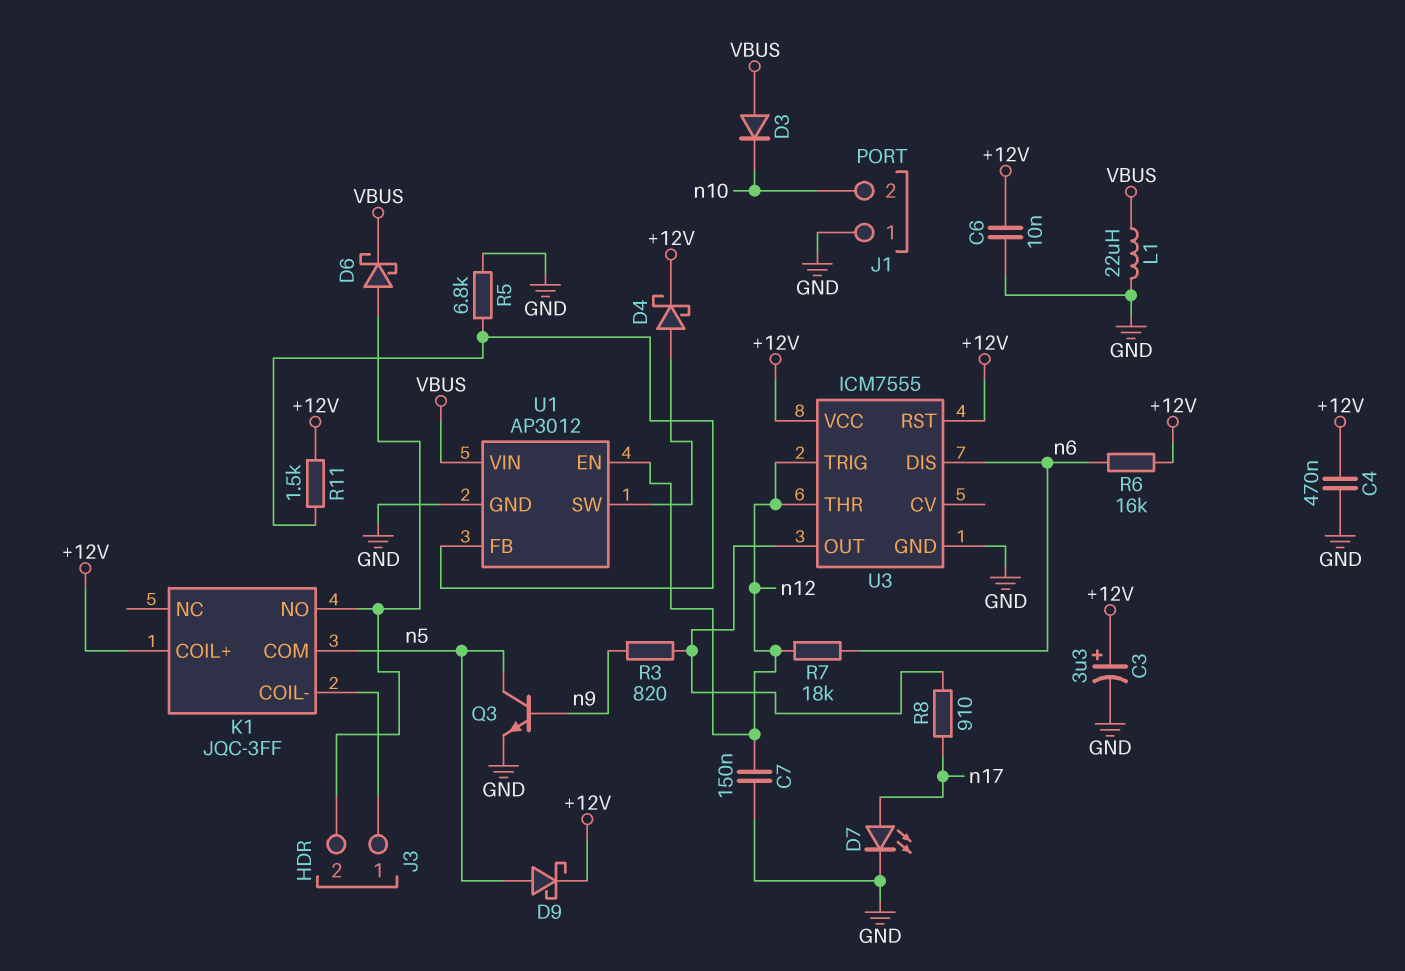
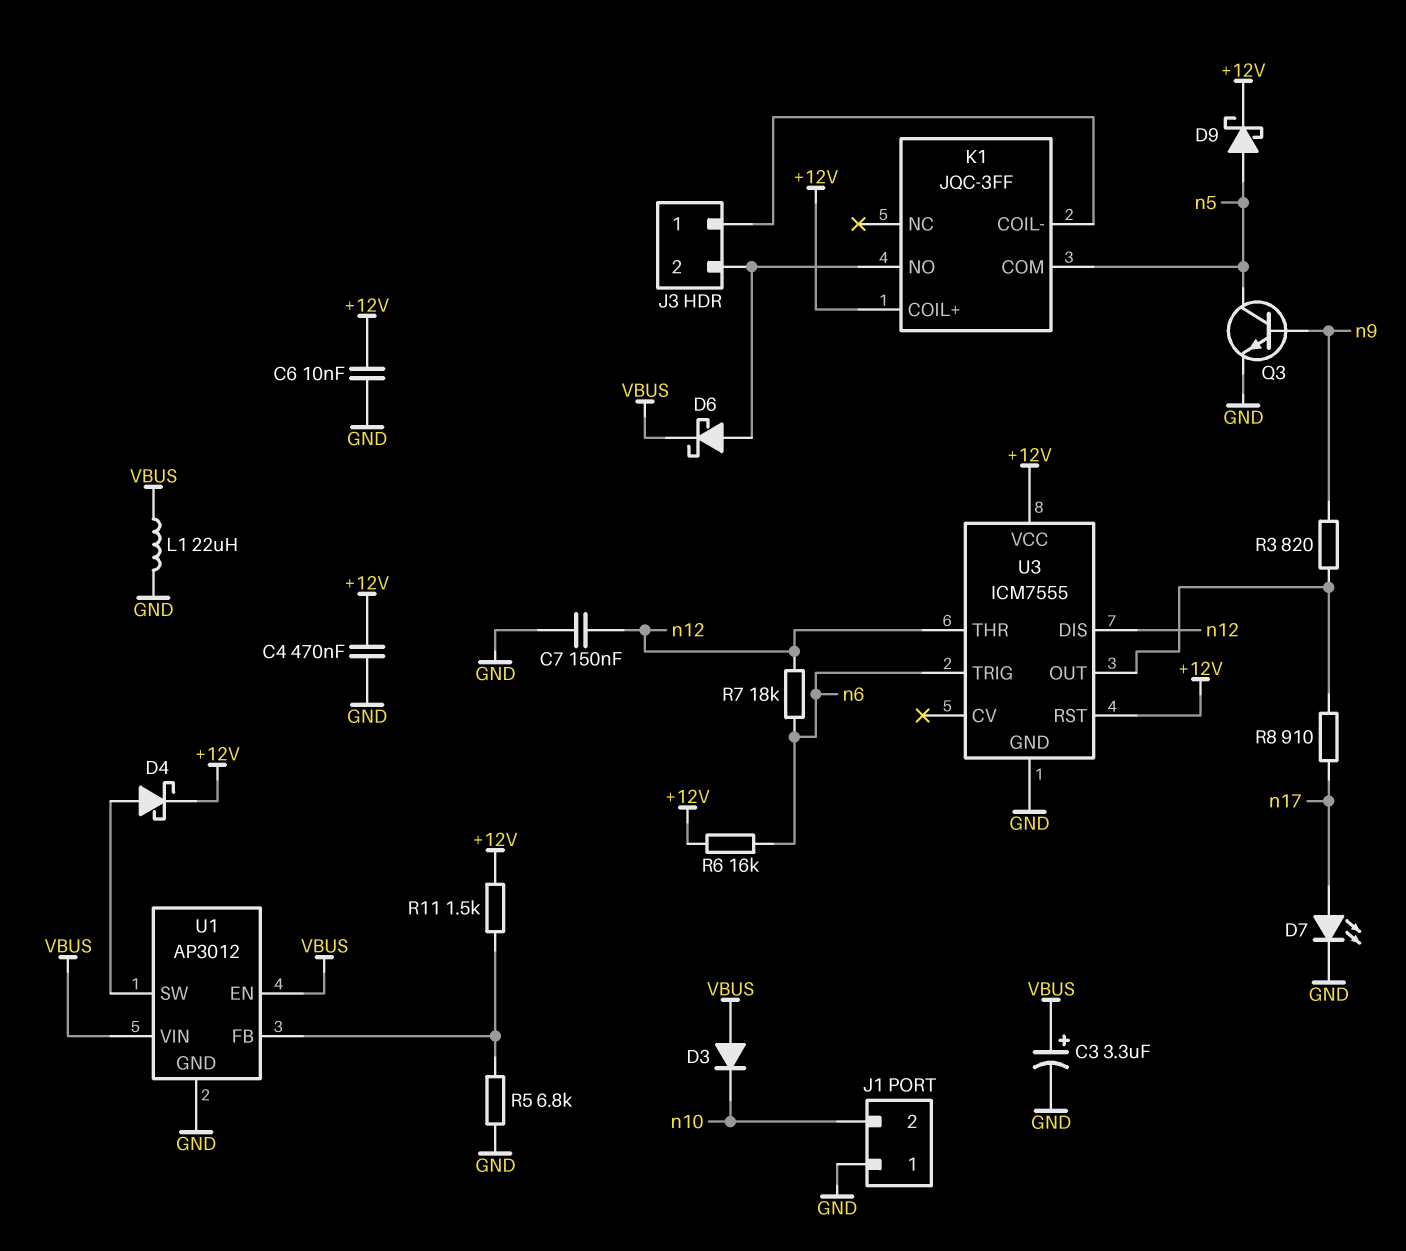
C3: 3.3uF (plus +12V, minus GND) -> 3.3uF (plus VBUS, minus GND)
U1 pin EN: n12 -> VBUS
U3 pin DIS: n6 -> n12
U3 pin TRIG: n12 -> n6

